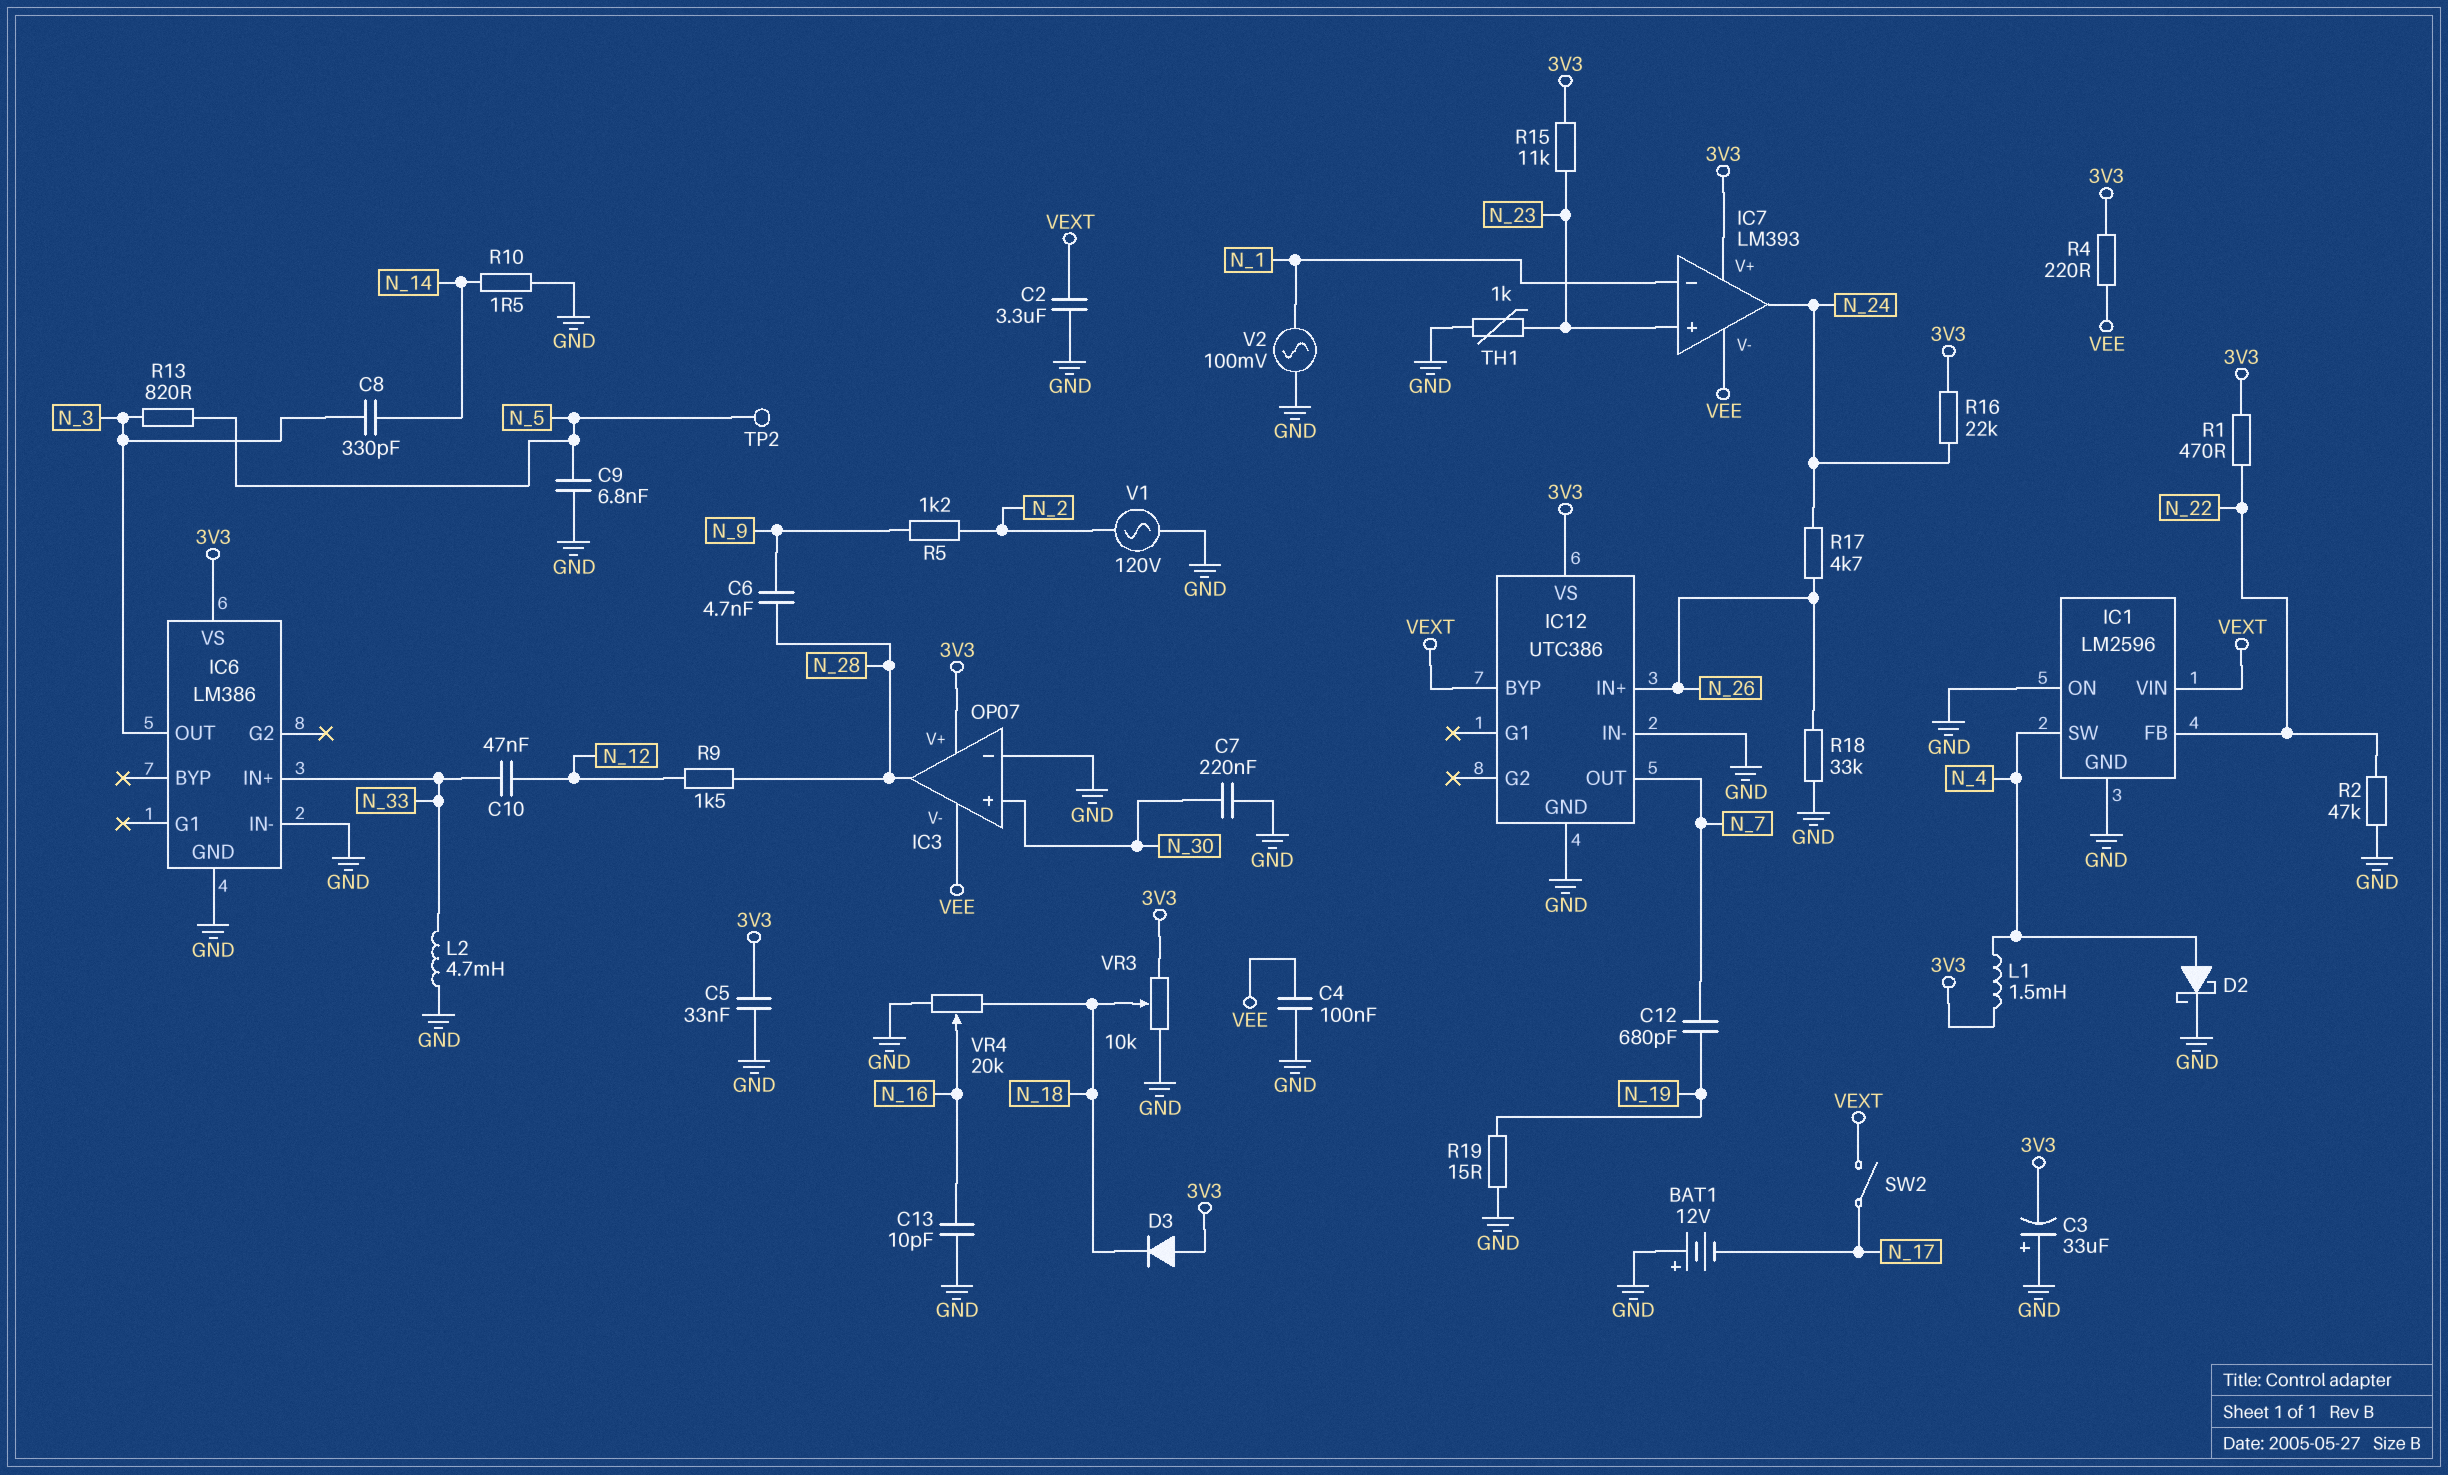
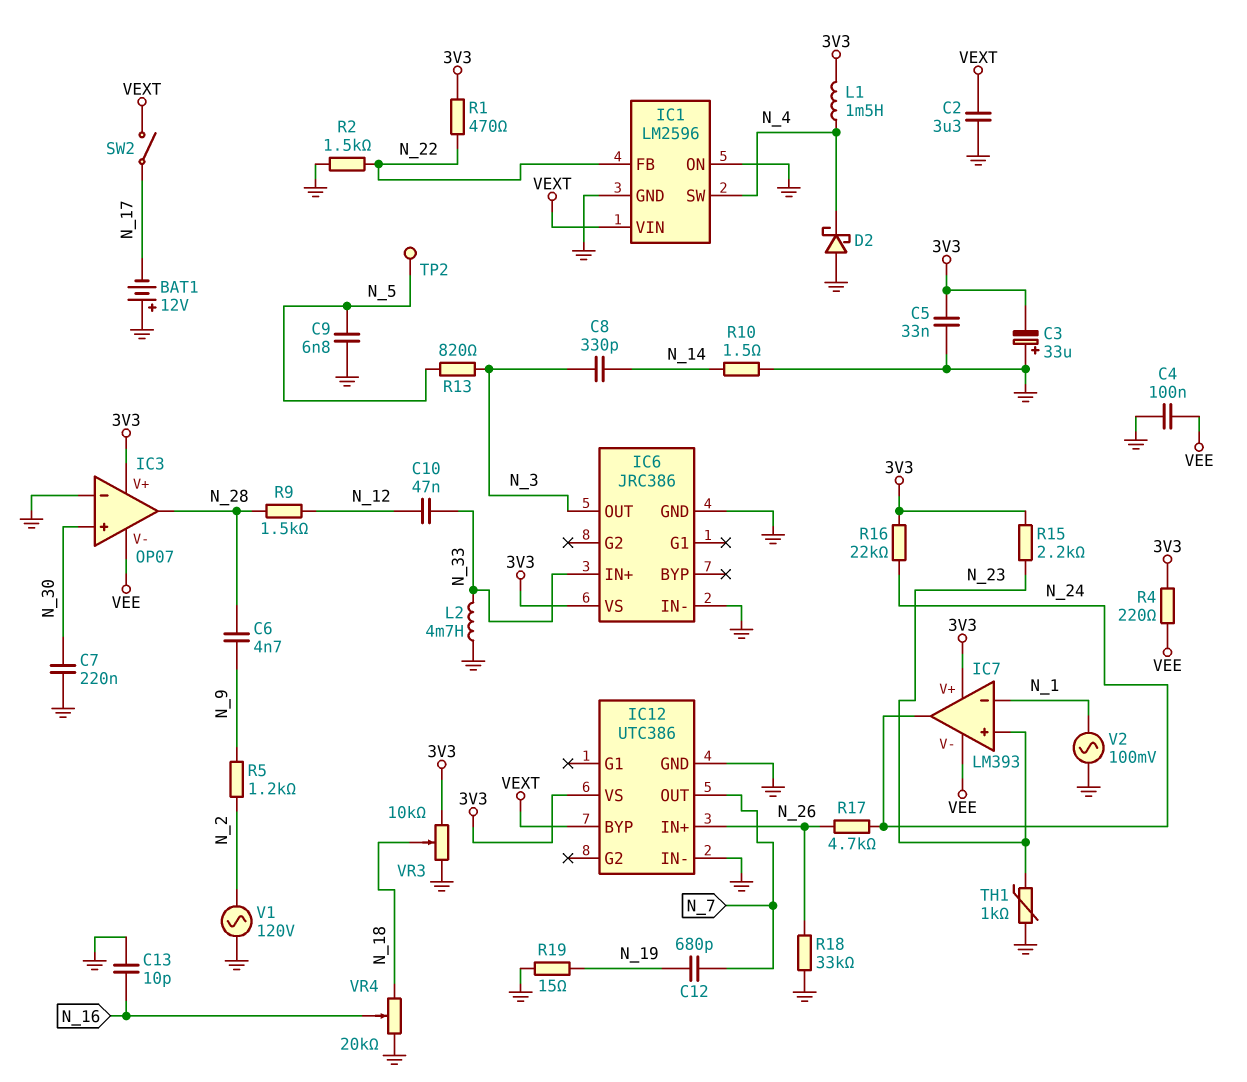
D2: schottky (A N_4, K GND) -> schottky (A GND, K N_4)
D3: diode (A 3V3, K N_18) -> none
IC6: LM386 -> JRC386
R2: 47k (GND, N_22) -> 1.5k (GND, N_22)
R15: 11k (3V3, N_23) -> 2.2k (3V3, N_23)

